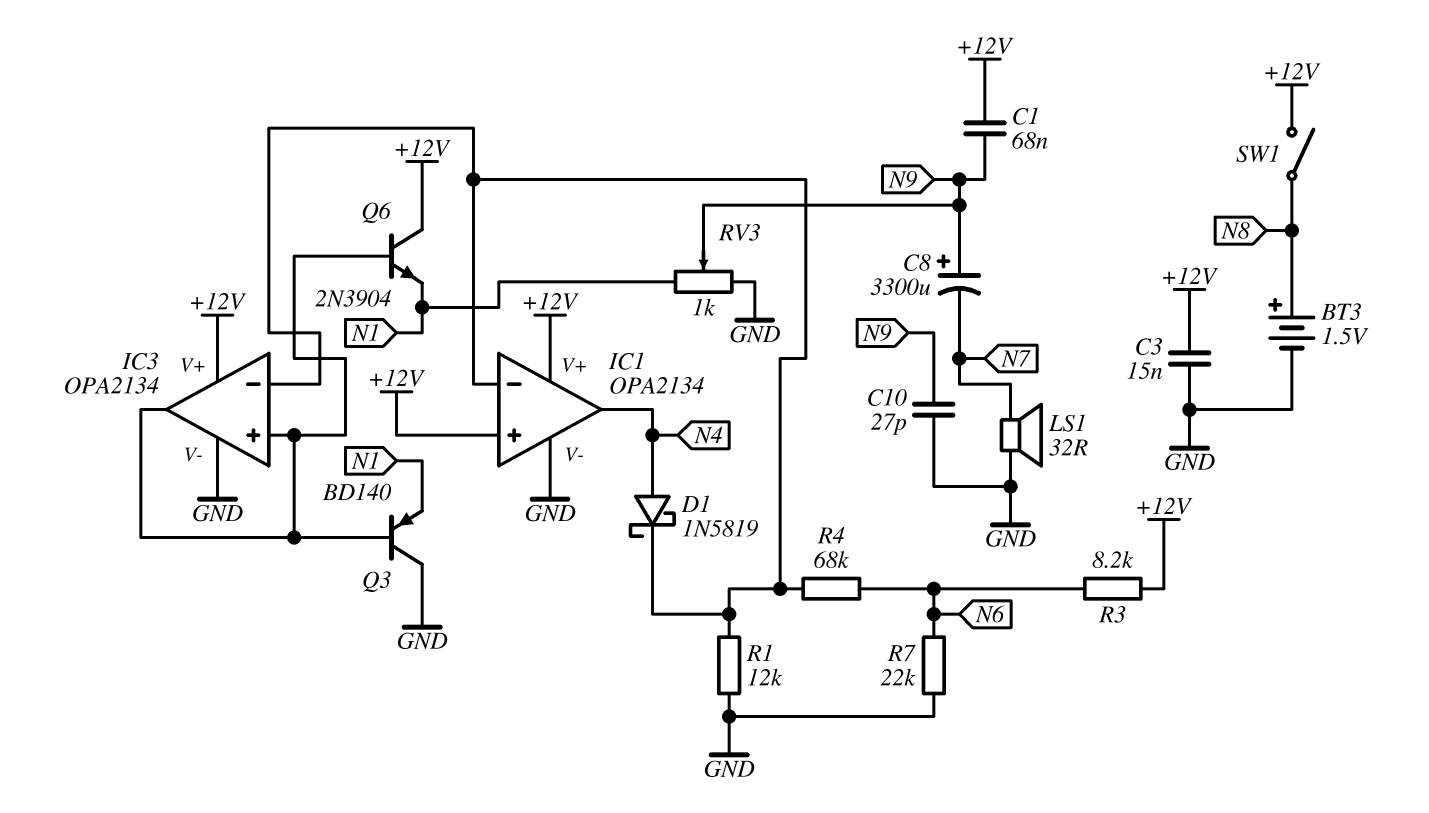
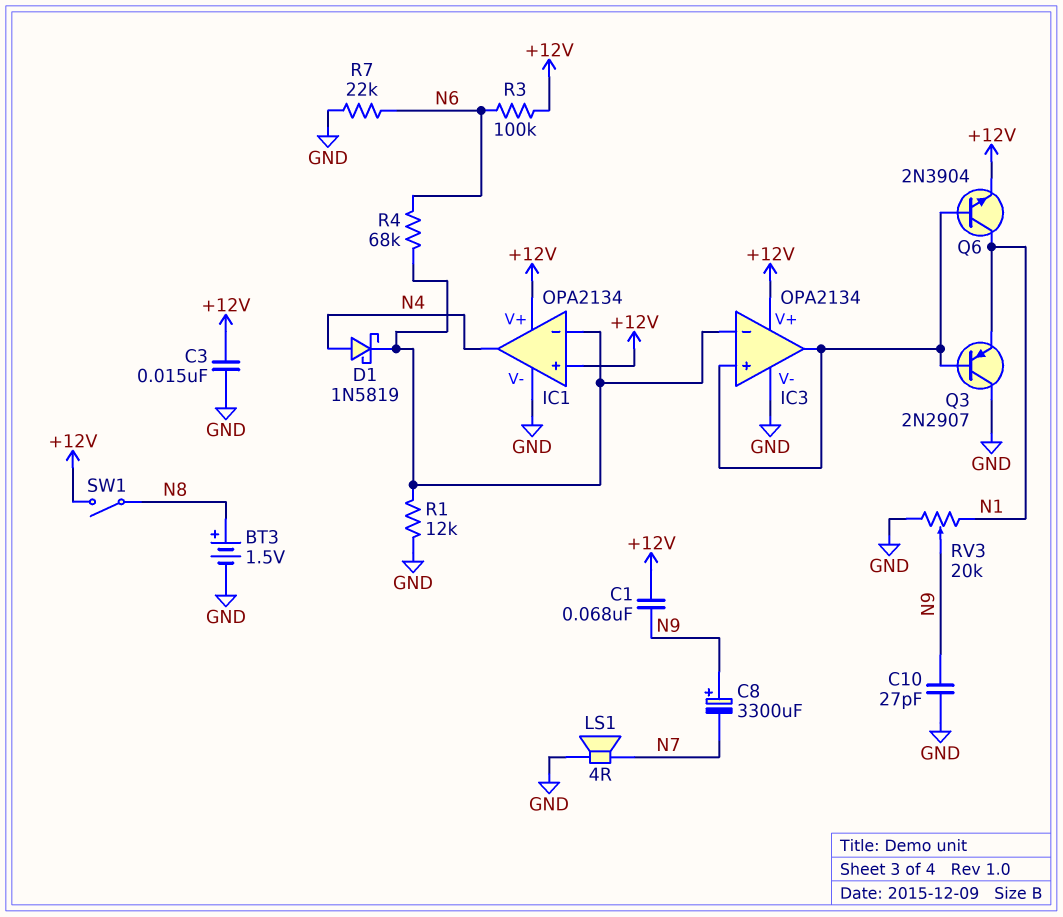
LS1: speaker 32R (GND, N7) -> speaker 4R (GND, N7)
Q3: PNP BD140 (B IC3/in+, C GND, E N1) -> PNP 2N2907 (B IC3/in+, C GND, E N1)
Q6: NPN 2N3904 (B IC3/in+, C +12V, E N1) -> NPN 2N3904 (B IC3/in+, C N1, E +12V)
R3: 8.2k (+12V, N6) -> 100k (+12V, N6)
RV3: 1k (GND, N1, wiper N9) -> 20k (GND, N1, wiper N9)

